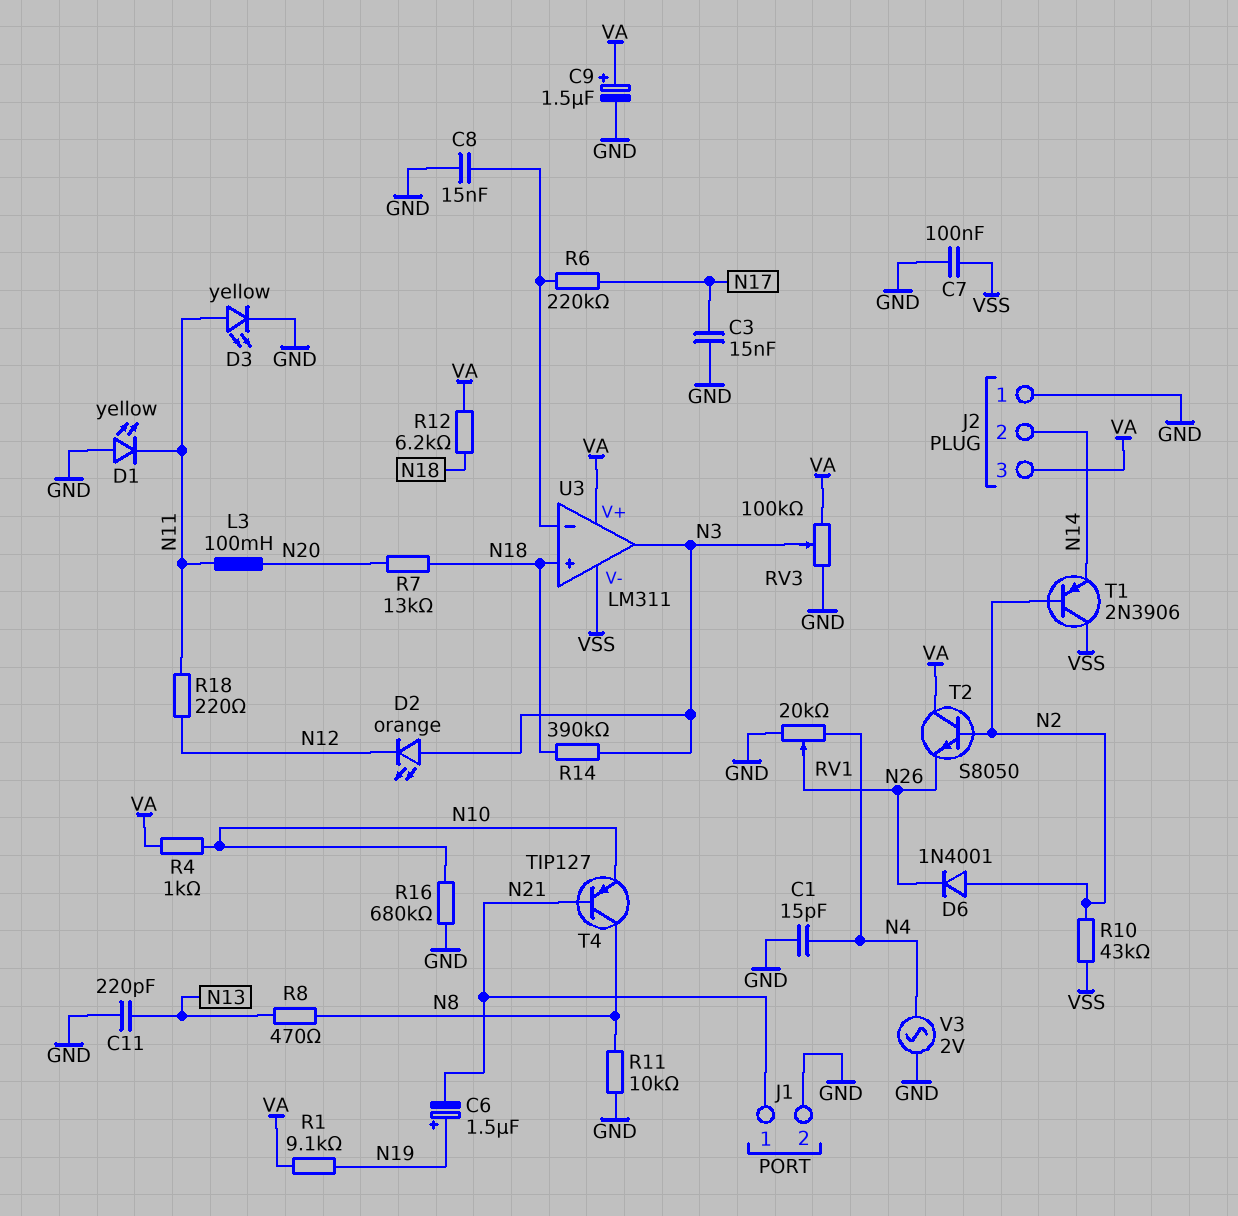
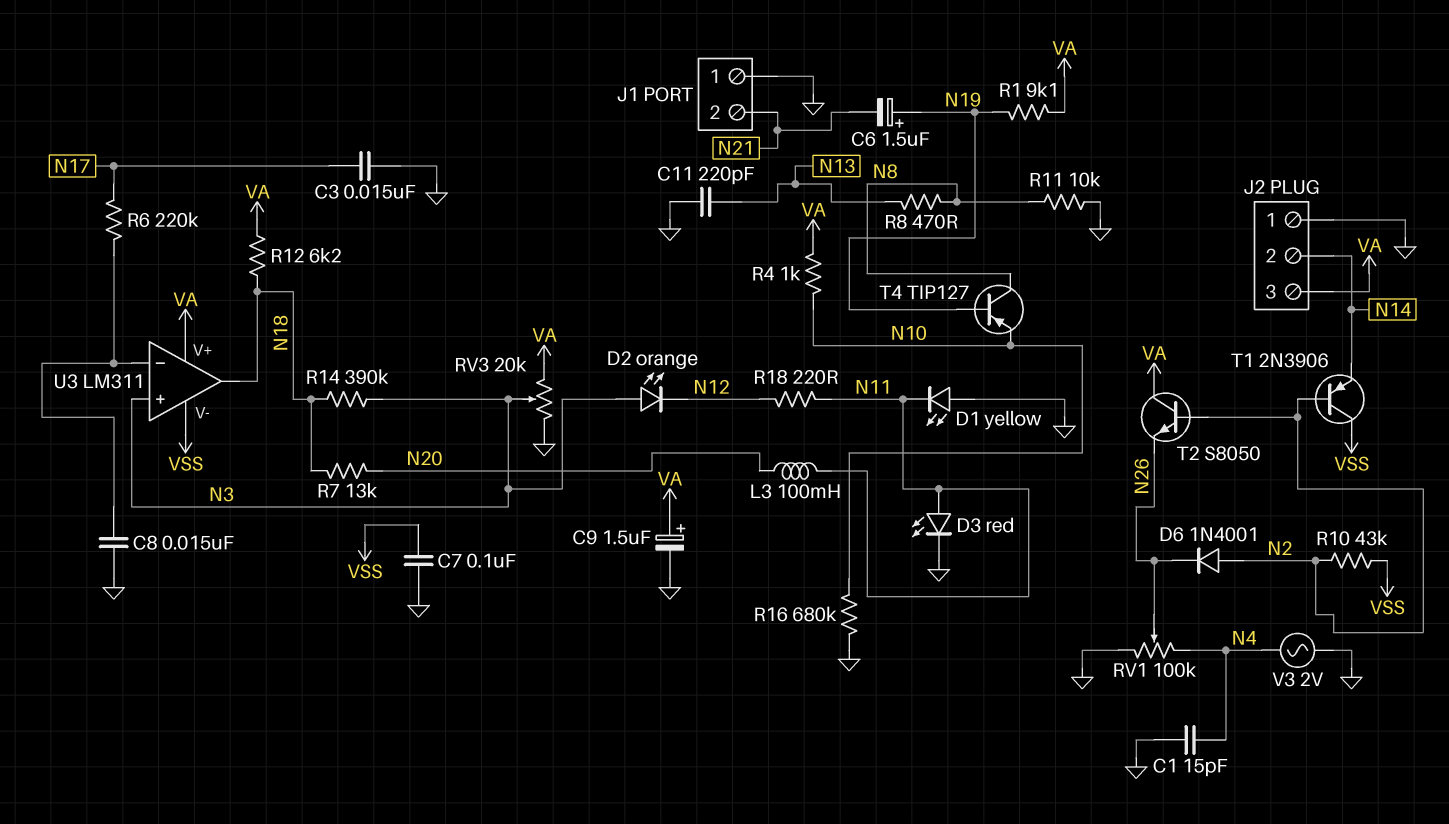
D3: LED yellow (A N11, K GND) -> LED red (A N11, K GND)
J1 pin 1: N21 -> GND
J1 pin 2: GND -> N21
RV1: 20k (GND, N4, wiper N26) -> 100k (GND, N4, wiper N26)
RV3: 100k (GND, VA, wiper N3) -> 20k (GND, VA, wiper N3)
T4: PNP TIP127 (B N21, C N8, E N10) -> PNP TIP127 (B N19, C N8, E N10)
U3 pin in+: N18 -> N3
U3 pin out: N3 -> N18

